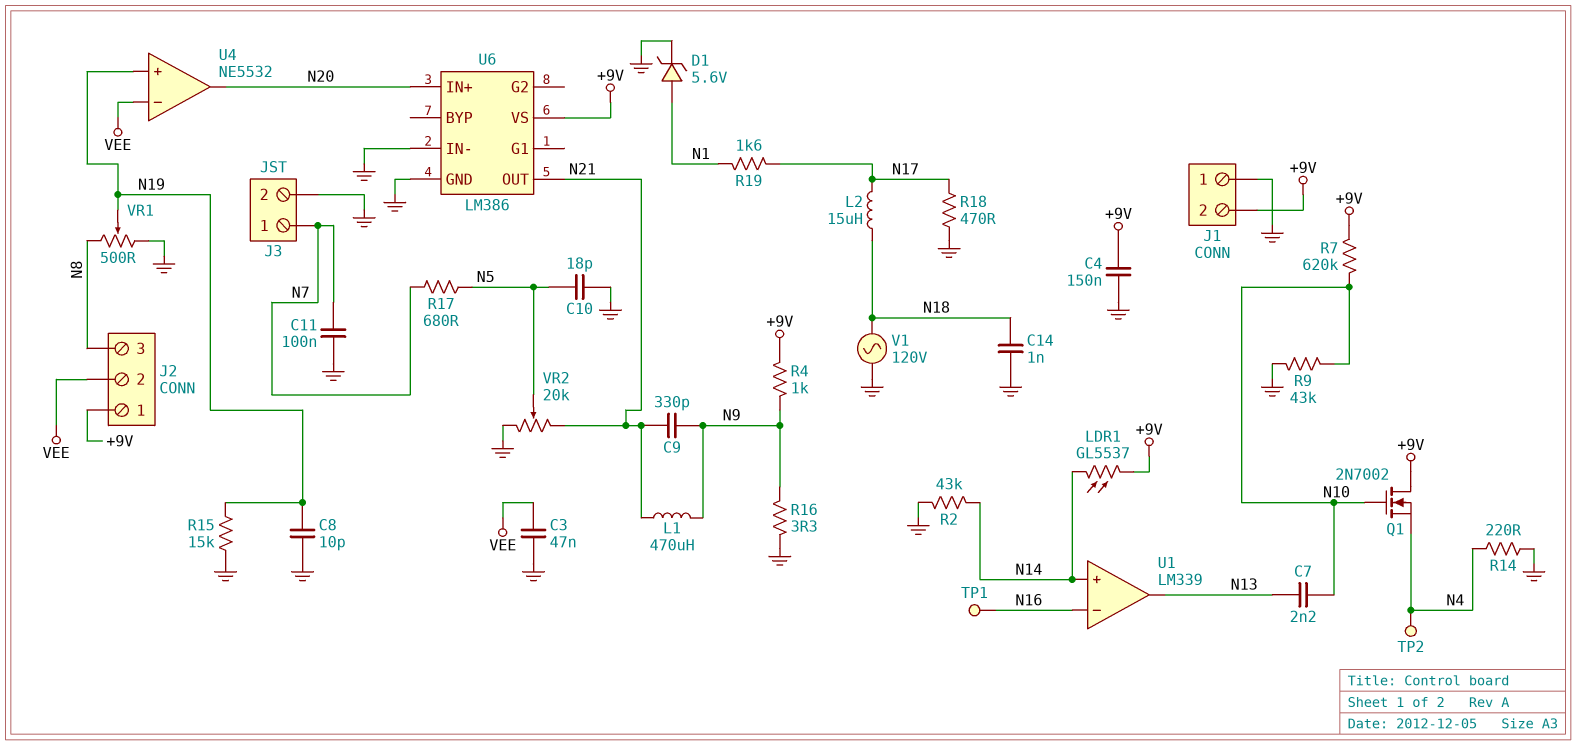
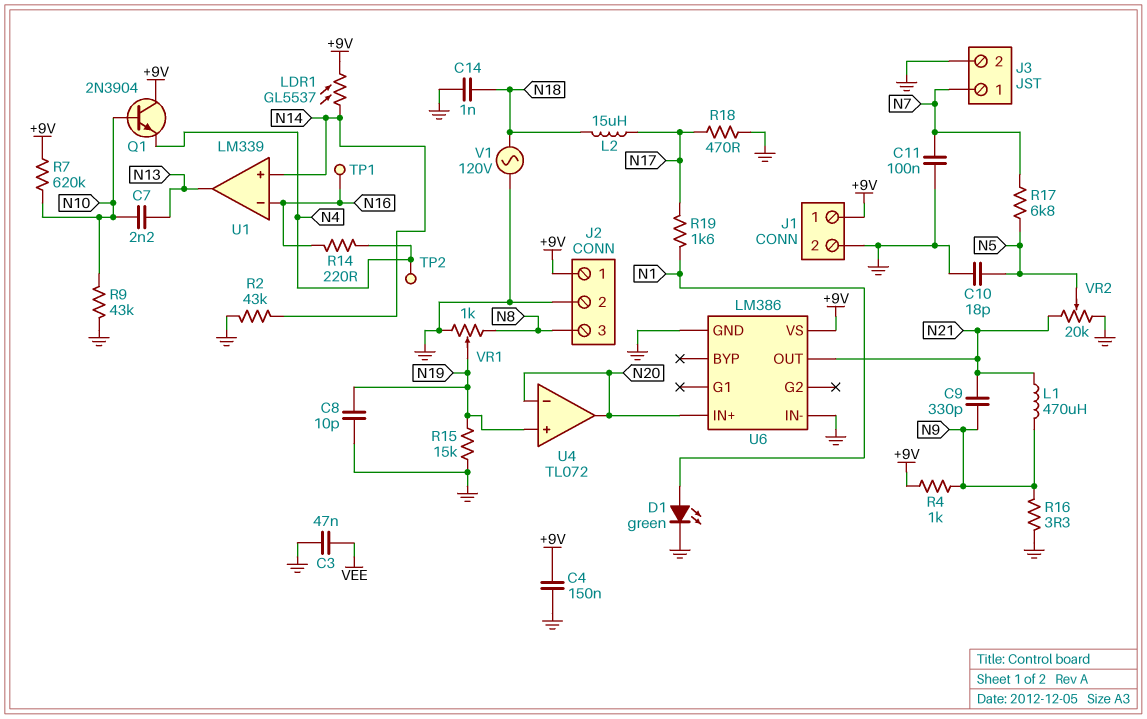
D1: zener 5.6V (A N1, K GND) -> LED green (A N1, K GND)
J1 pin 1: GND -> +9V
J1 pin 2: +9V -> GND
J2 pin 2: VEE -> GND
Q1: NMOS 2N7002 (G N10, D +9V, S N4) -> NPN 2N3904 (B N10, C +9V, E N4)
R14: 220 (GND, N4) -> 220 (N4, N16)
R17: 680 (N5, N7) -> 6.8k (N5, N7)
U4: NE5532 -> TL072
U4 pin in-: VEE -> N20
VR1: 500 (GND, N8, wiper N19) -> 1k (GND, N8, wiper N19)

